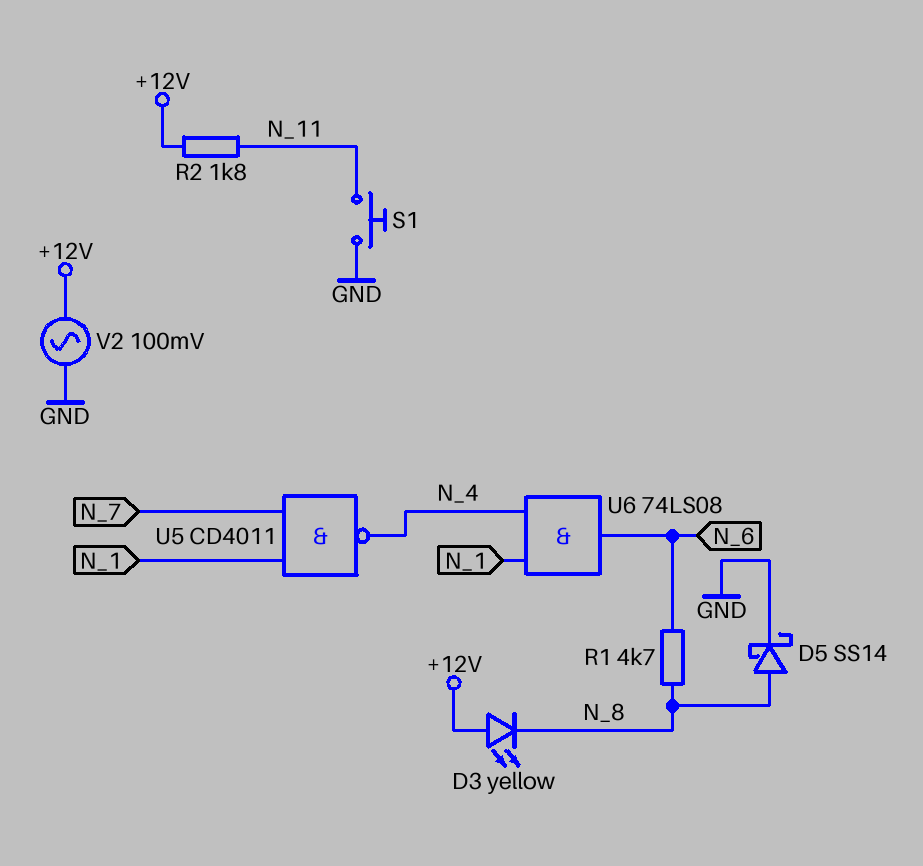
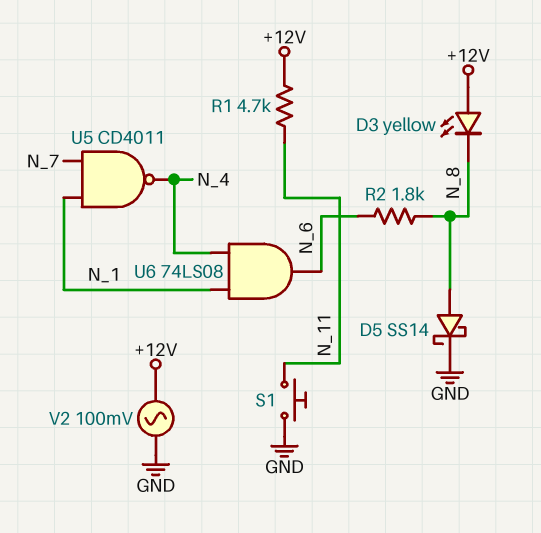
R1: 4.7k (N_6, N_8) -> 4.7k (+12V, N_11)
R2: 1.8k (+12V, N_11) -> 1.8k (N_6, N_8)

